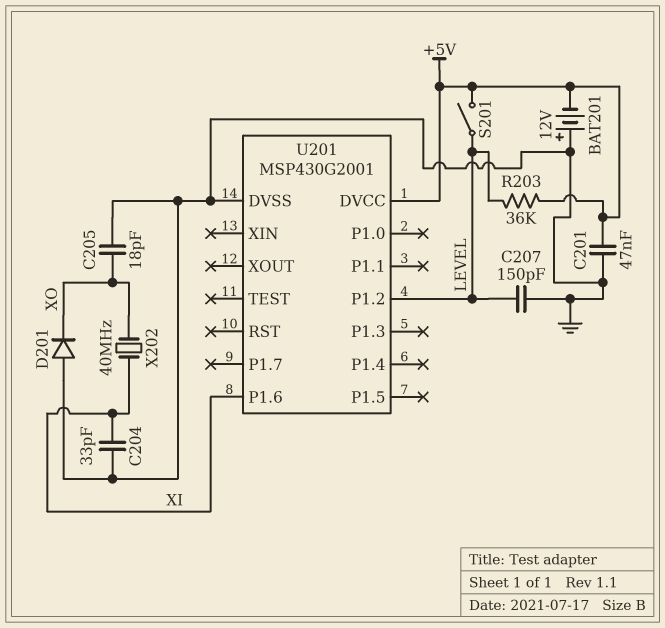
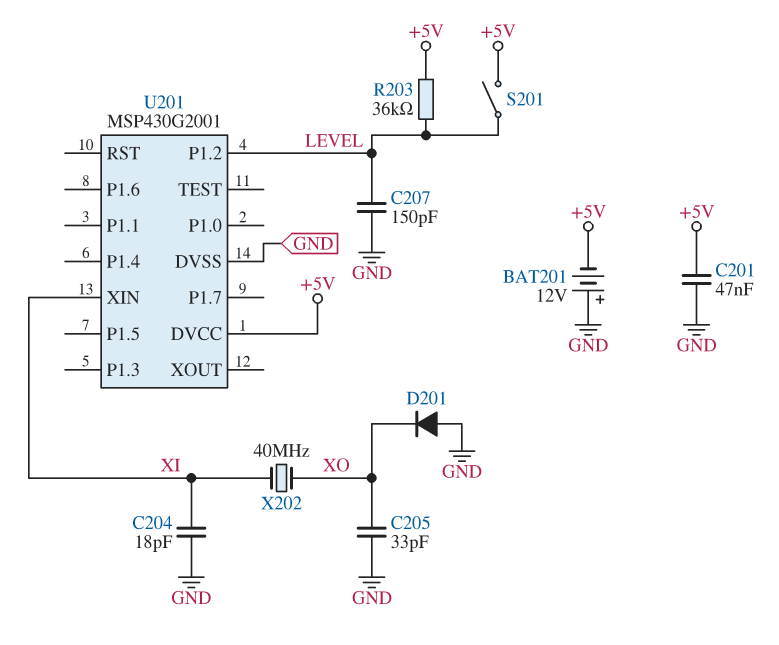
C204: 33pF (GND, XI) -> 18pF (GND, XI)
C205: 18pF (GND, XO) -> 33pF (GND, XO)
U201 pin P1.6: XI -> none
U201 pin XIN: none -> XI

